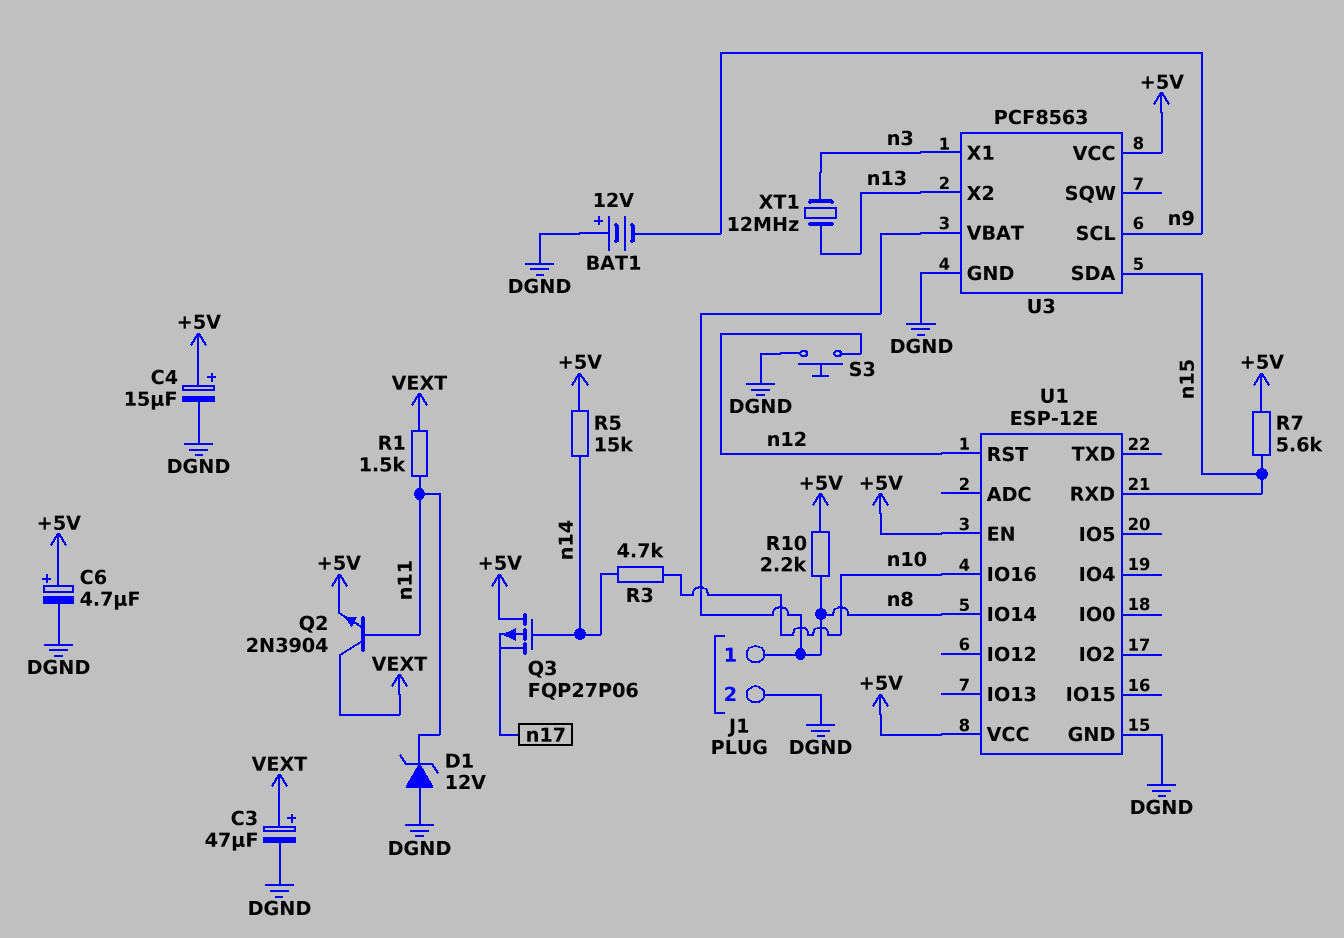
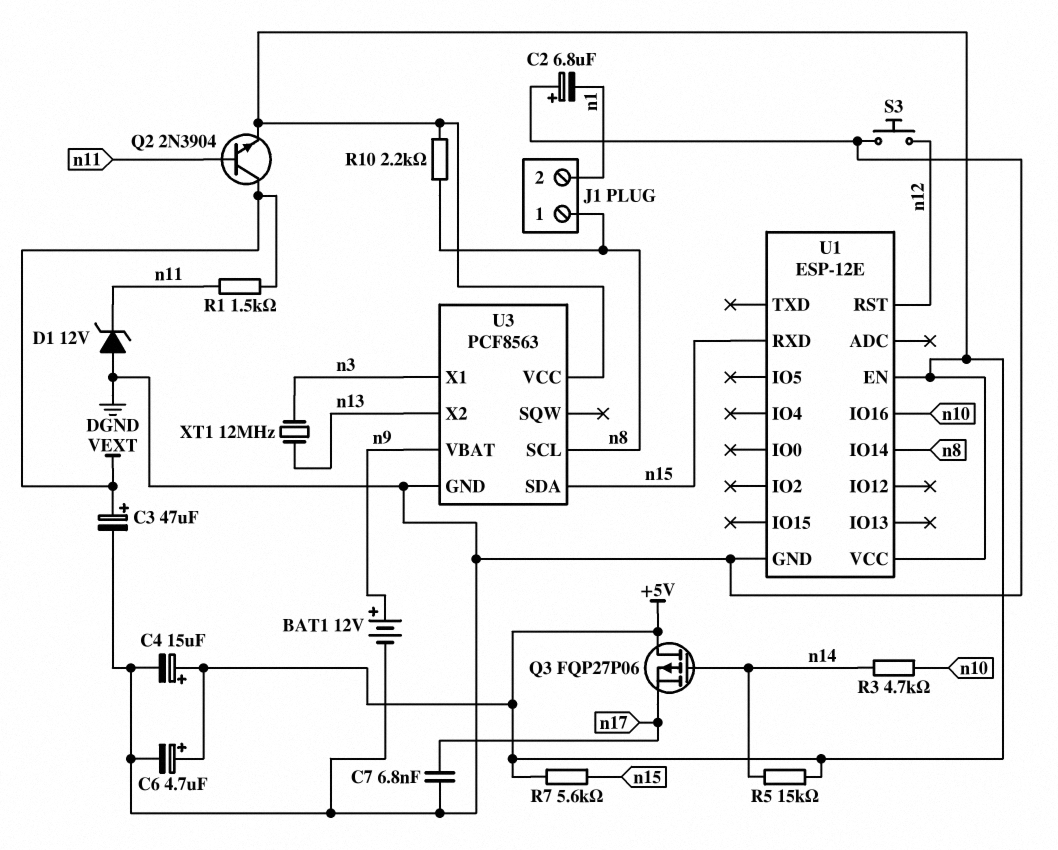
BAT1: 12V (plus DGND, minus n9) -> 12V (plus n9, minus DGND)
C2: none -> 6.8uF (plus DGND, minus n1)
C7: none -> 6.8nF (DGND, n17)
J1 pin 2: DGND -> n1
U3 pin SCL: n9 -> n8
U3 pin VBAT: n8 -> n9

